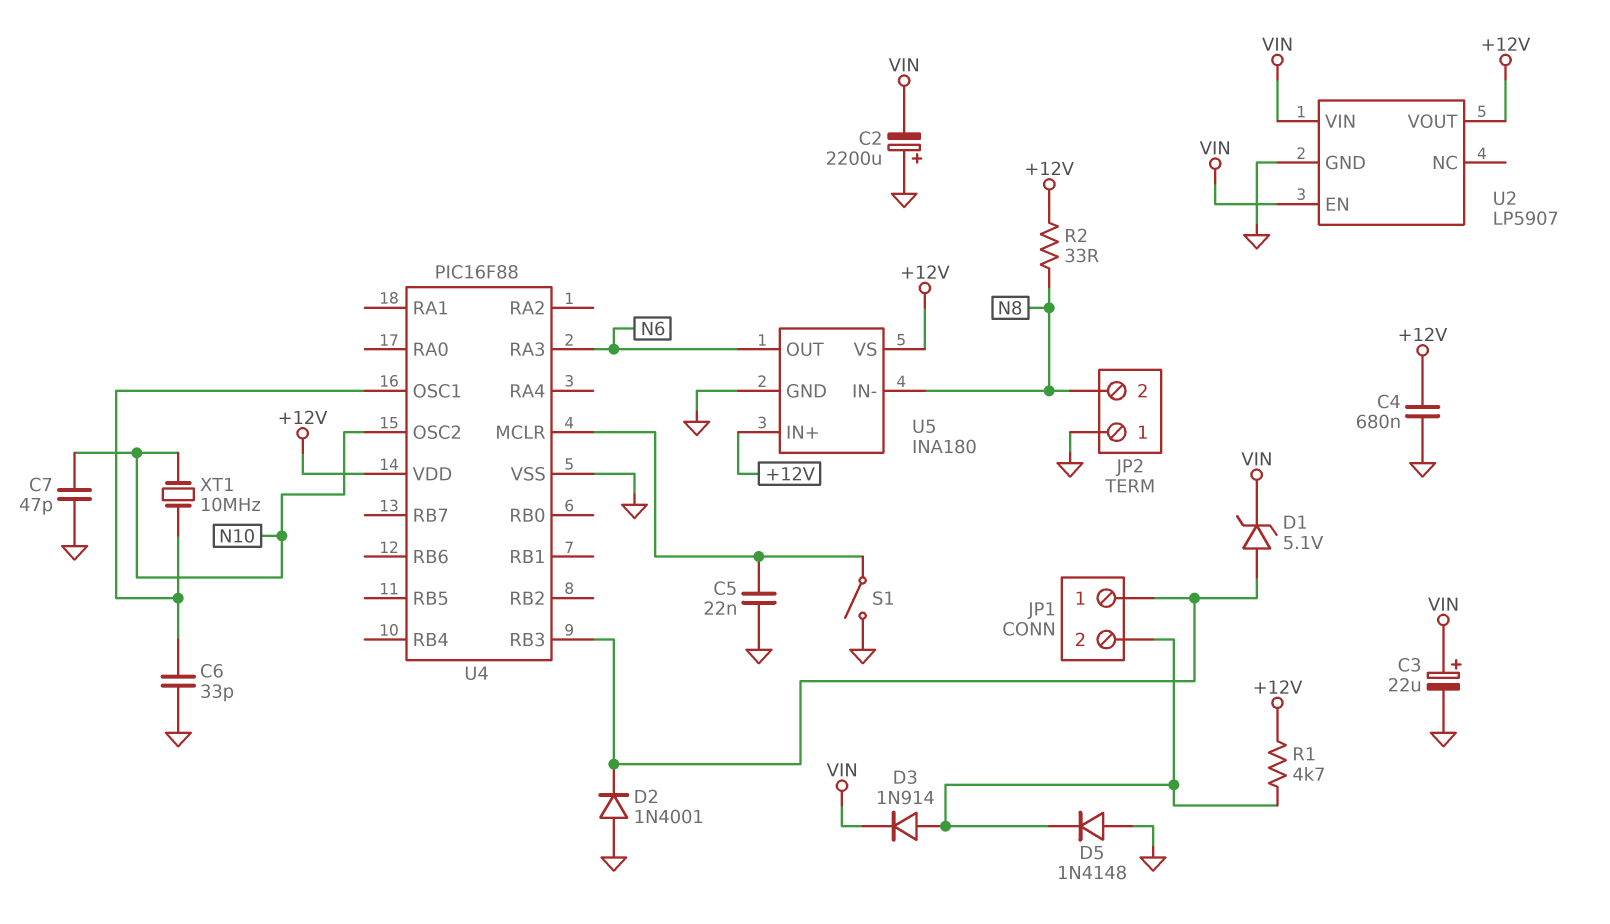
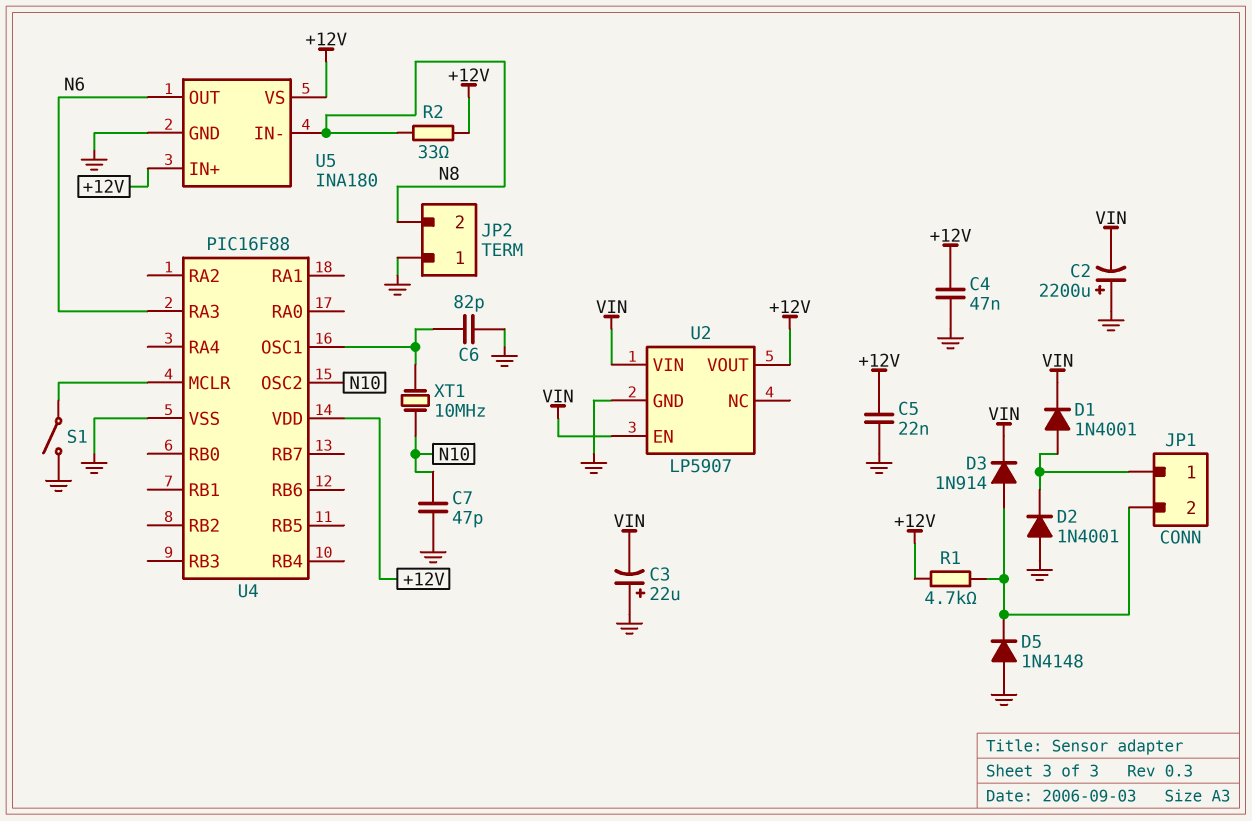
C3: 22uF (plus VIN, minus GND) -> 22uF (plus GND, minus VIN)
C4: 680nF (+12V, GND) -> 47nF (+12V, GND)
C5: 22nF (GND, U4/MCLR) -> 22nF (+12V, GND)
C6: 33pF (GND, U4/OSC1) -> 82pF (GND, U4/OSC1)
D1: zener 5.1V (A JP1/1, K VIN) -> diode 1N4001 (A JP1/1, K VIN)
U4 pin RB3: JP1/1 -> none

